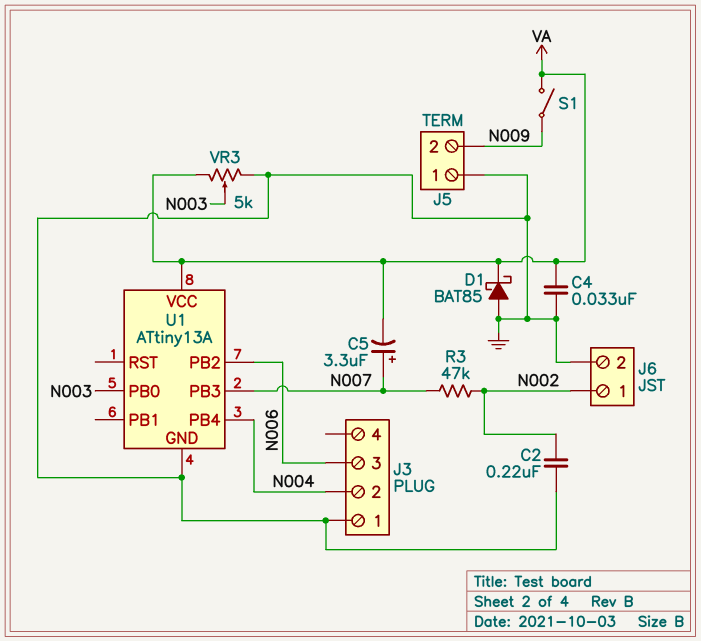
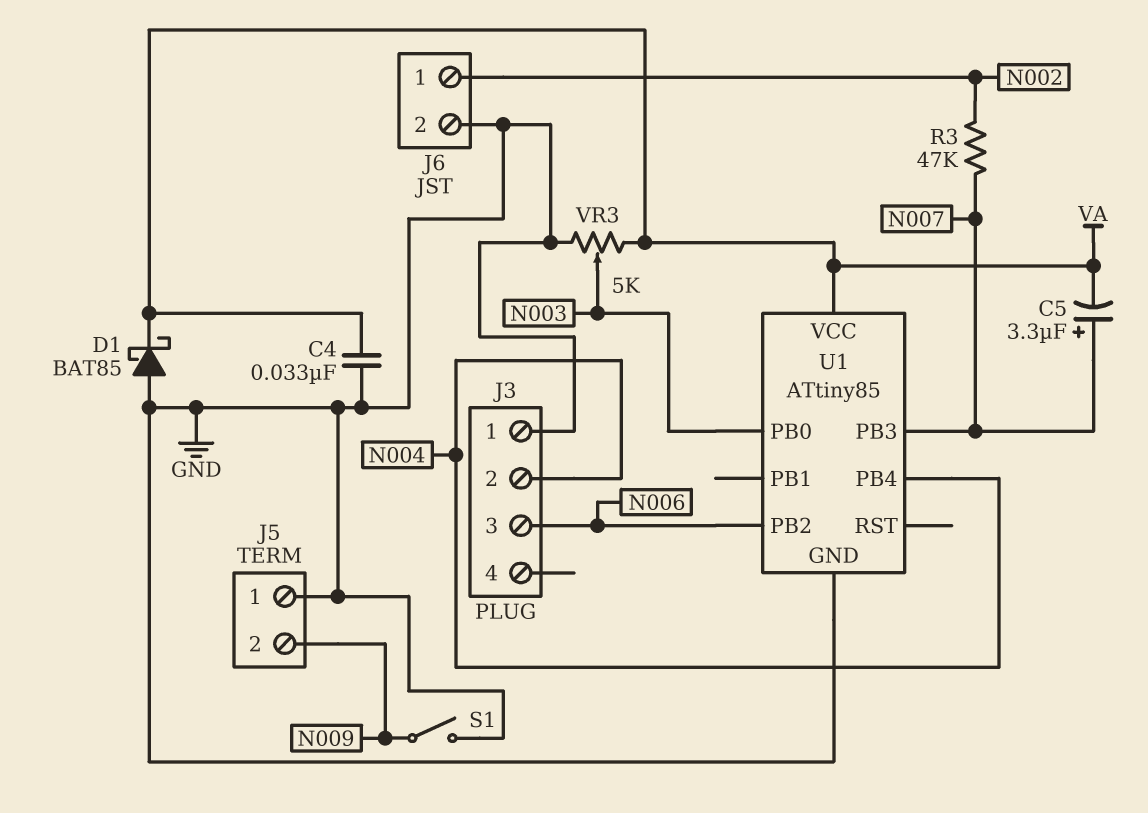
C2: 220nF (GND, N002) -> none
S1: switch (N009, VA) -> switch (GND, N009)
U1: ATtiny13A -> ATtiny85

